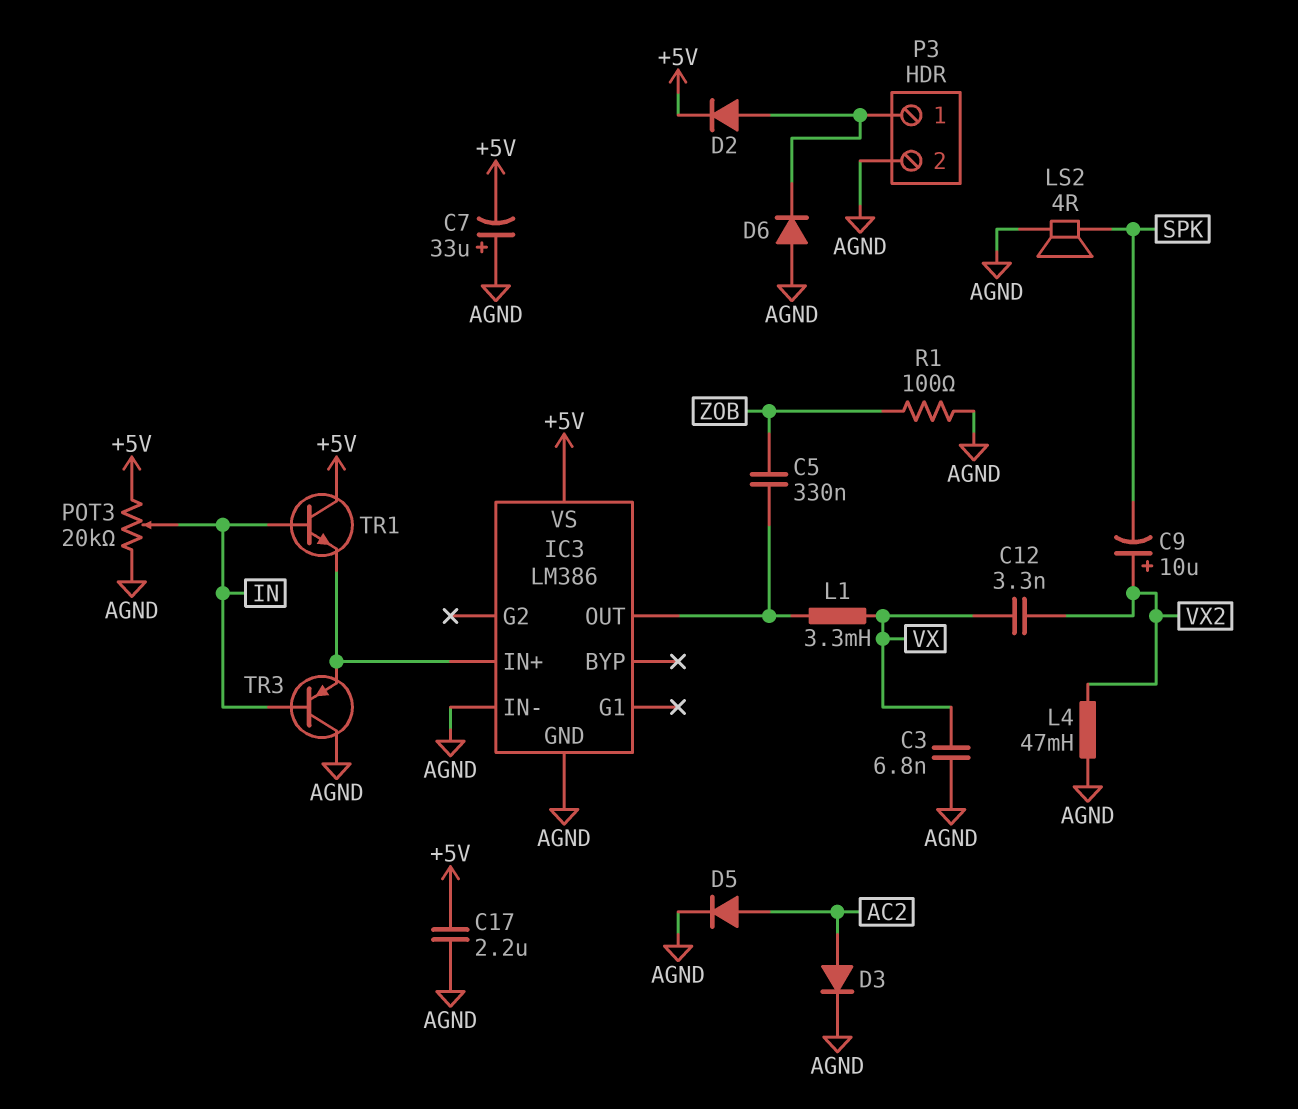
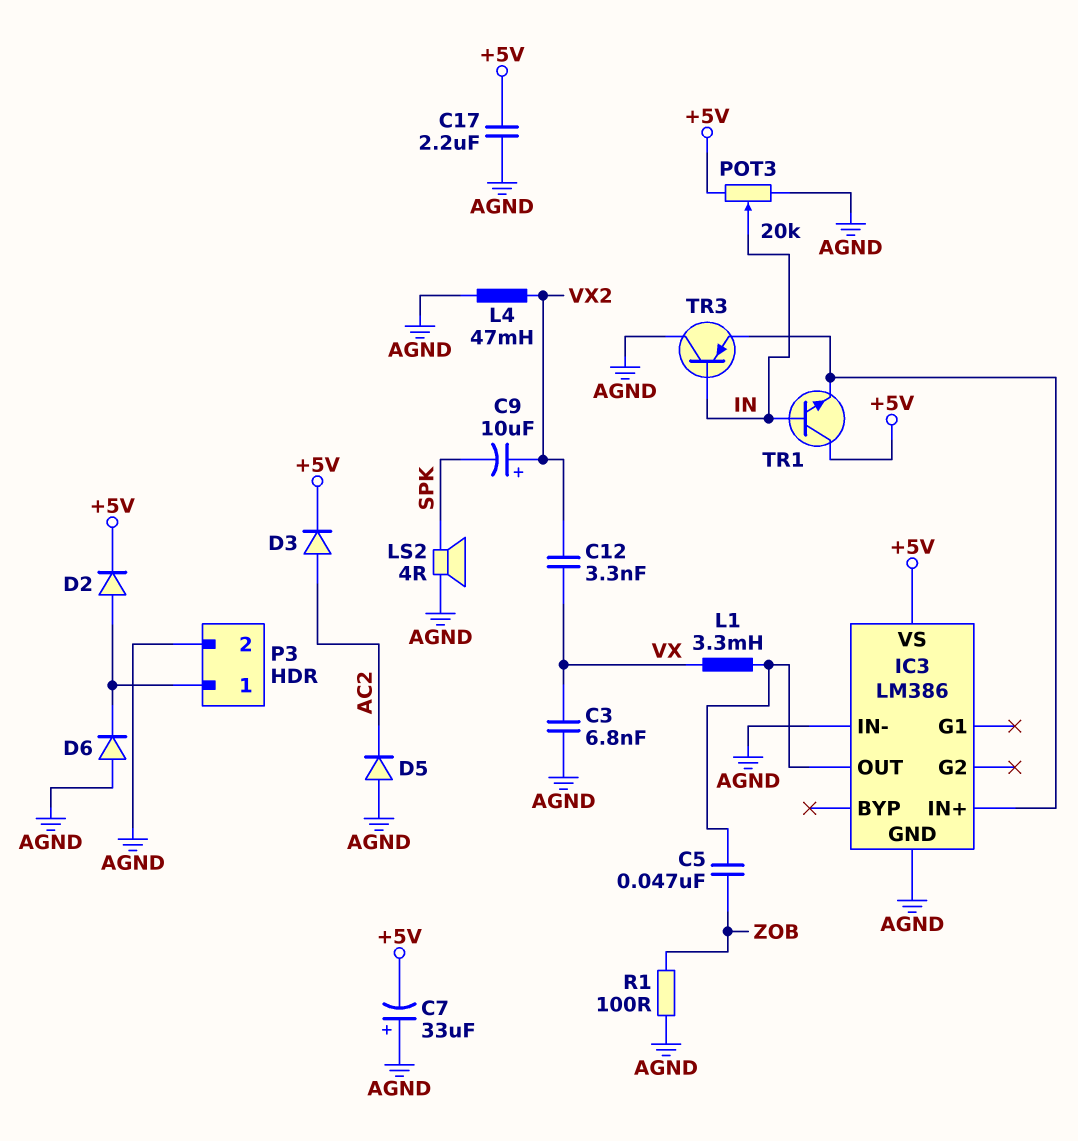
C5: 330nF (IC3/OUT, ZOB) -> 47nF (IC3/OUT, ZOB)
D3: diode (A AC2, K AGND) -> diode (A AC2, K +5V)
D5: diode (A AC2, K AGND) -> diode (A AGND, K AC2)

